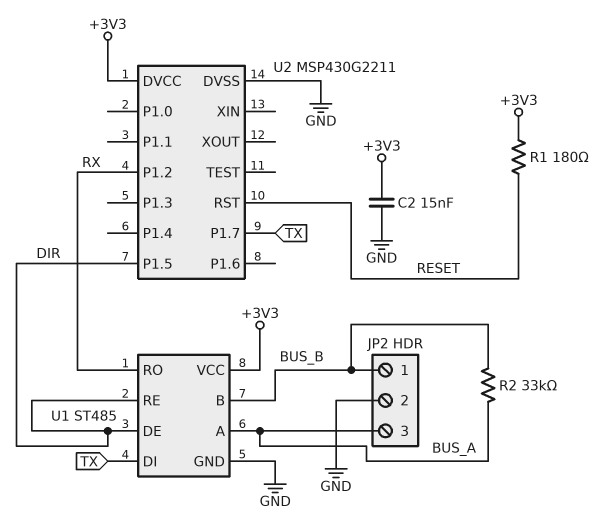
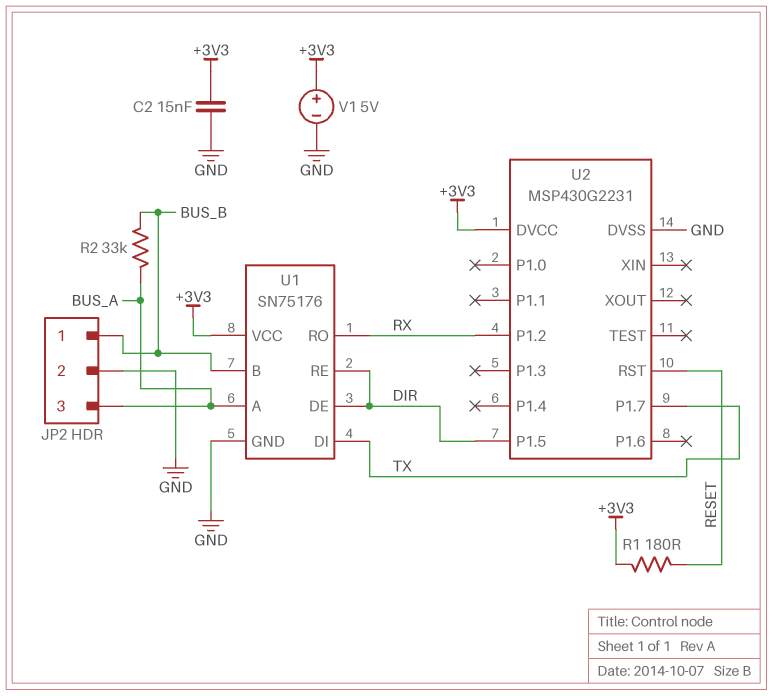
U1: ST485 -> SN75176
U2: MSP430G2211 -> MSP430G2231
V1: none -> 5V (plus +3V3, minus GND)

